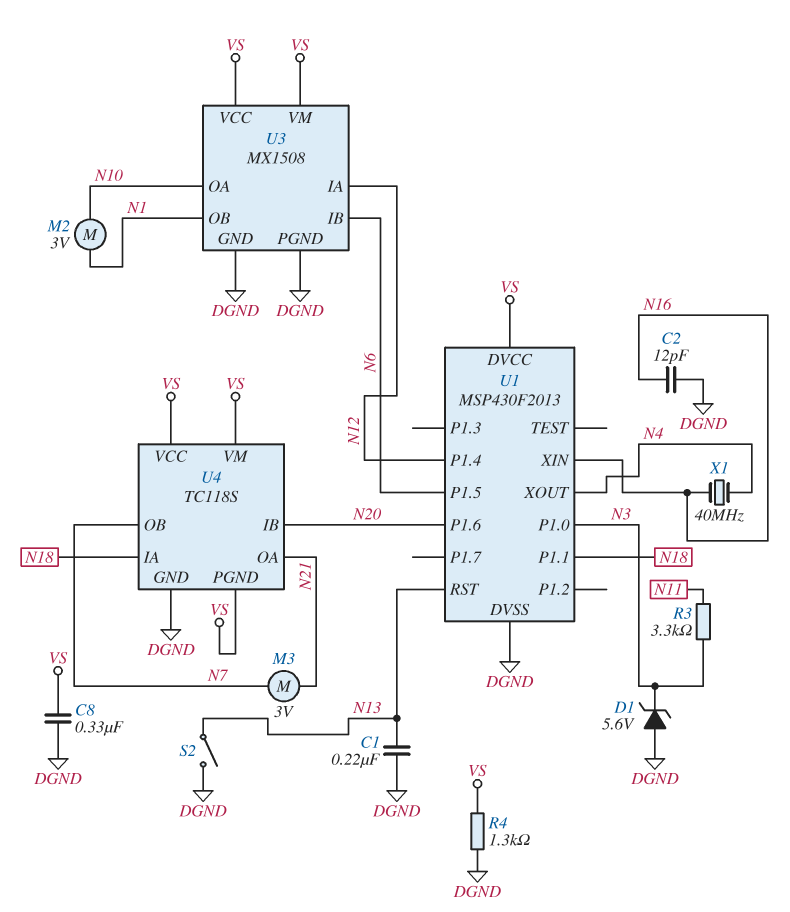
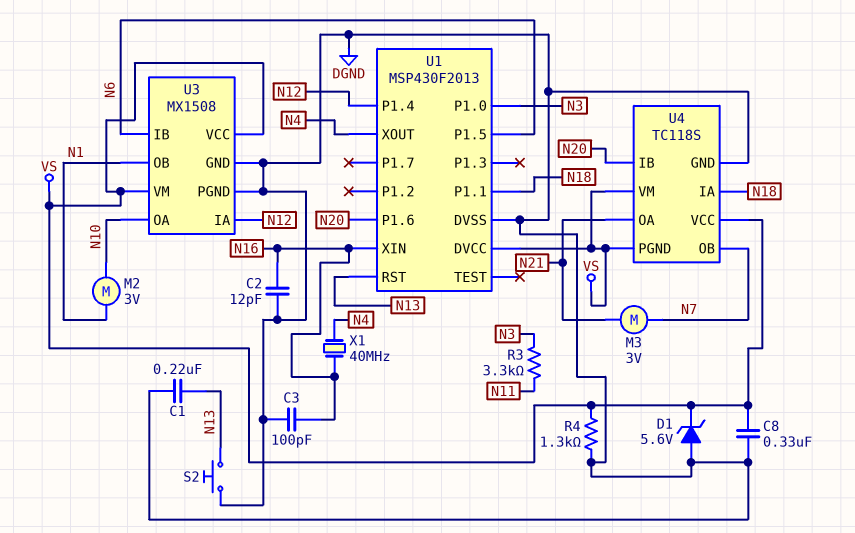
C3: none -> 100pF (DGND, N16)
D1: zener 5.6V (A DGND, K N3) -> zener 5.6V (A DGND, K VS)
S2: switch (DGND, N13) -> button (DGND, N13)

